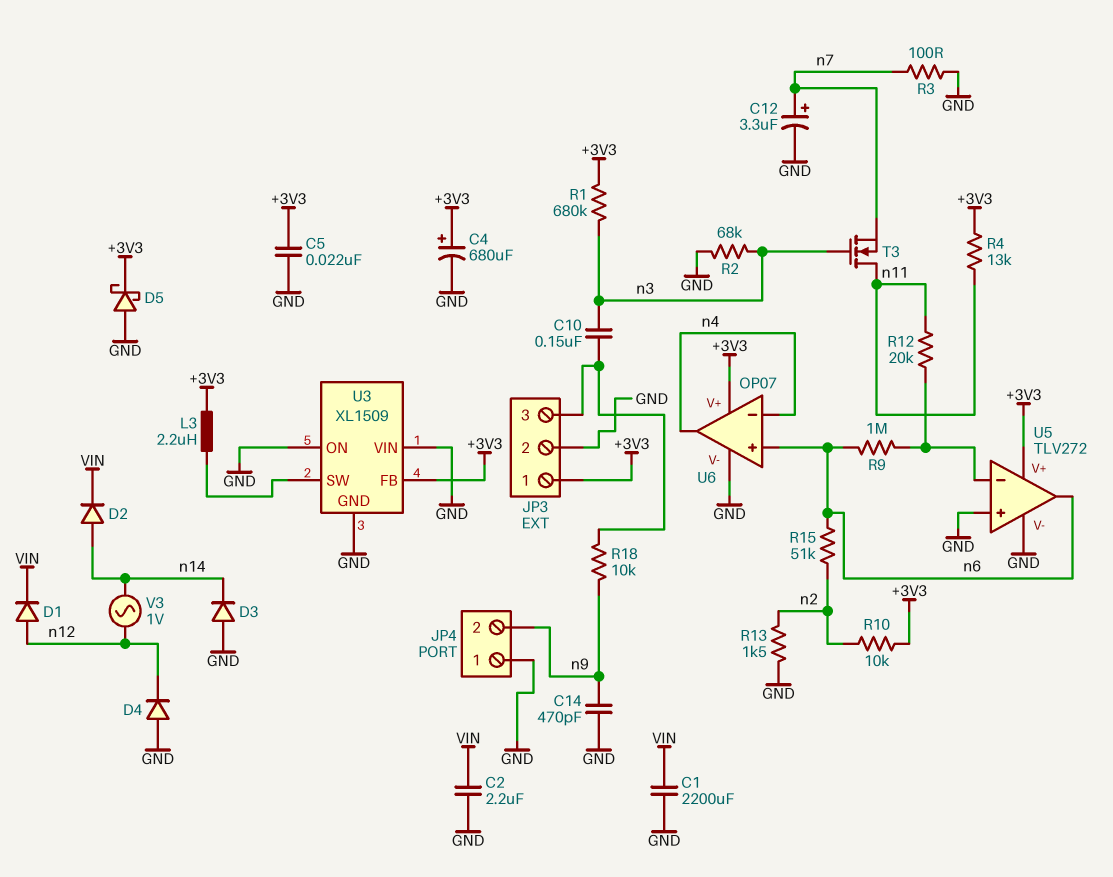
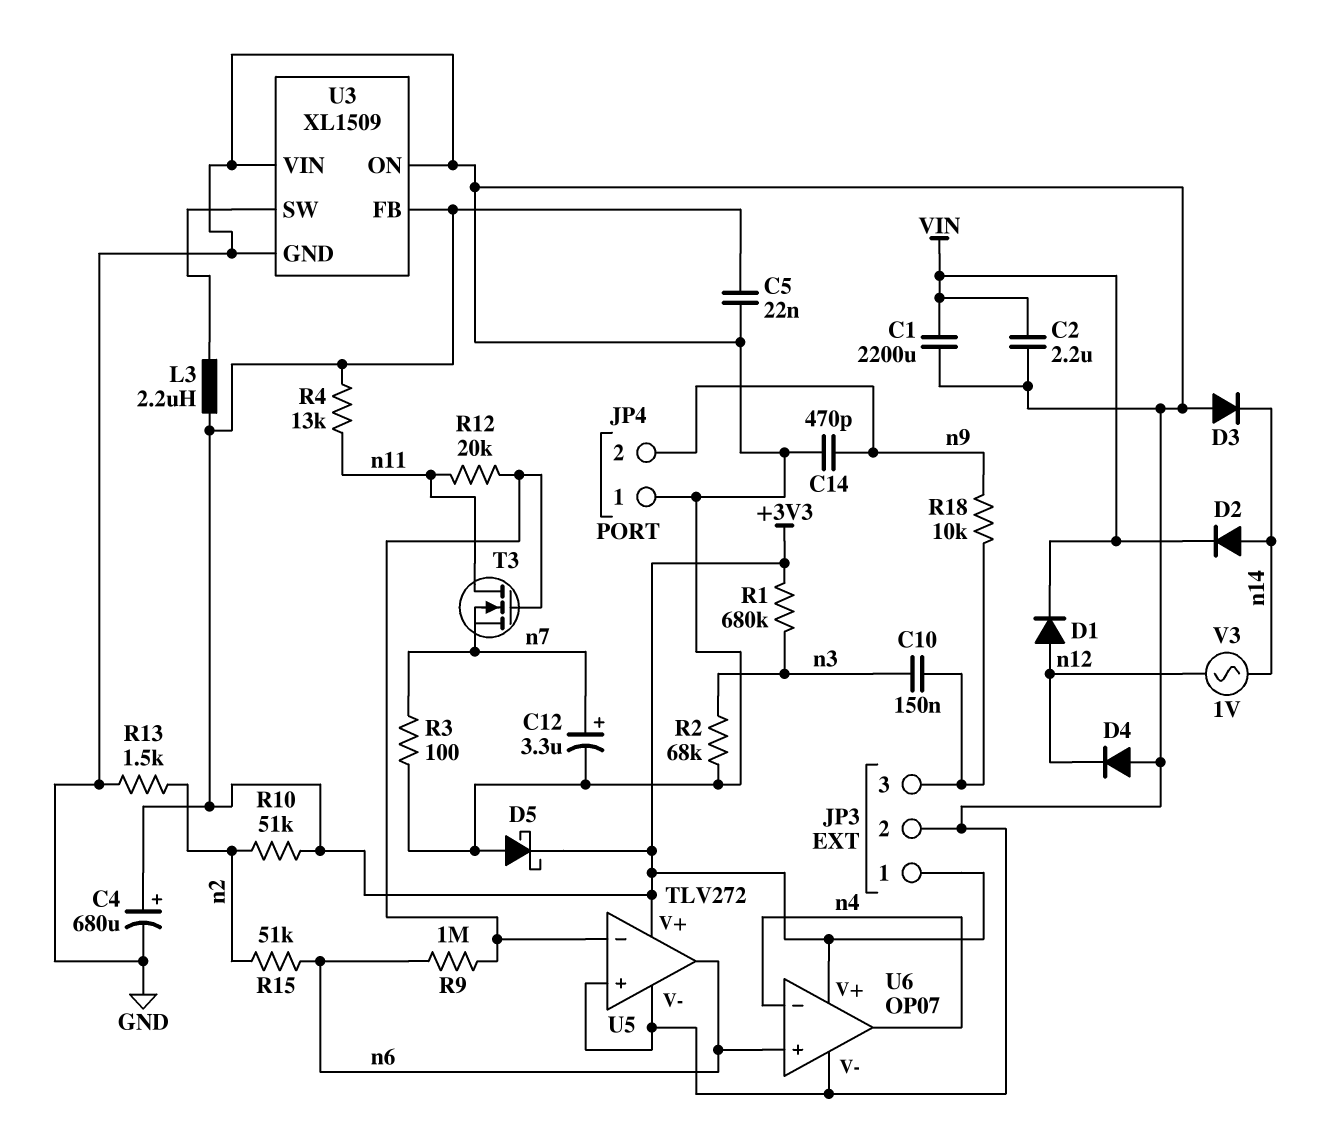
R10: 10k (+3V3, n2) -> 51k (+3V3, n2)
T3: NMOS (G n3, D n11, S n7) -> NMOS (G U5/in-, D n11, S n7)

